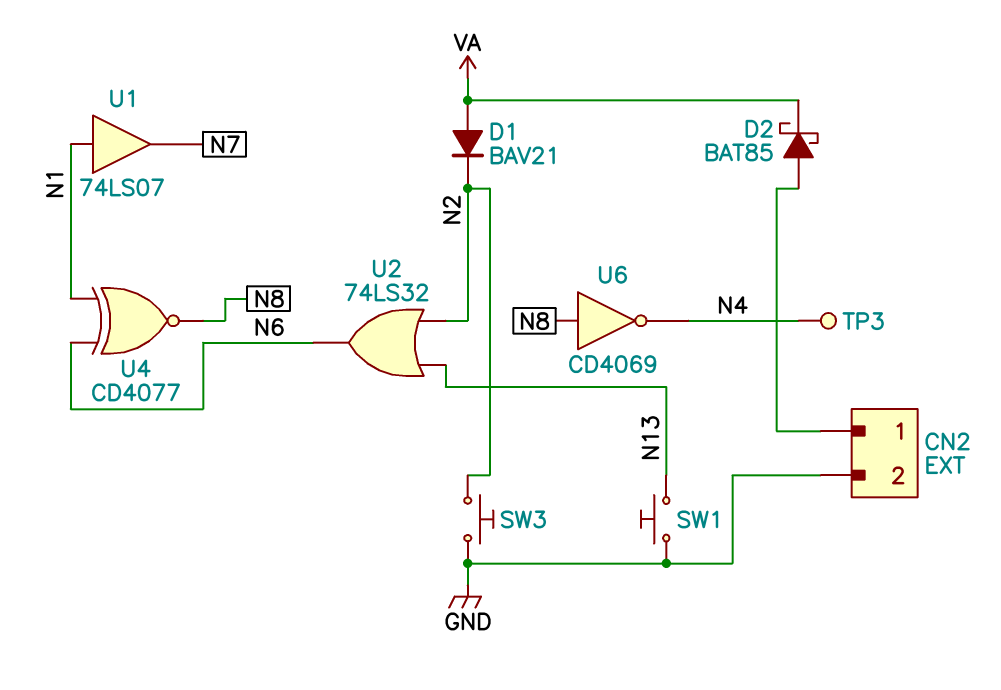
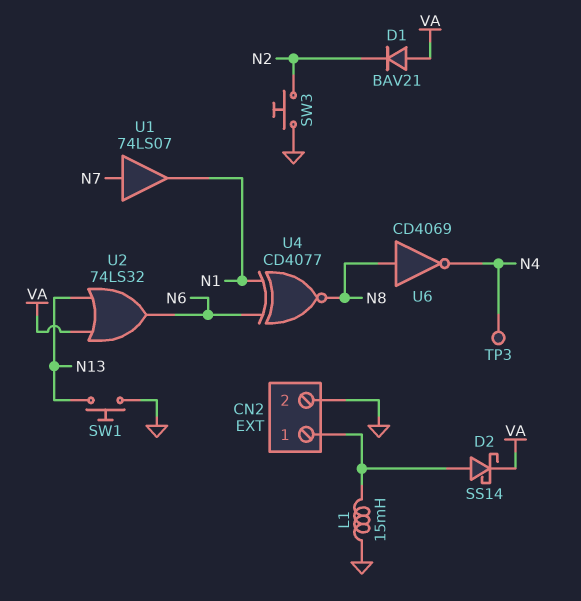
D2: schottky BAT85 (A CN2/1, K VA) -> schottky SS14 (A CN2/1, K VA)
L1: none -> 15mH (CN2/1, GND)
U1: buffer 74LS07 (in N1, out N7) -> buffer 74LS07 (in N7, out N1)
U2: OR 74LS32 (in N2, in N13, out N6) -> OR 74LS32 (in N13, in VA, out N6)

